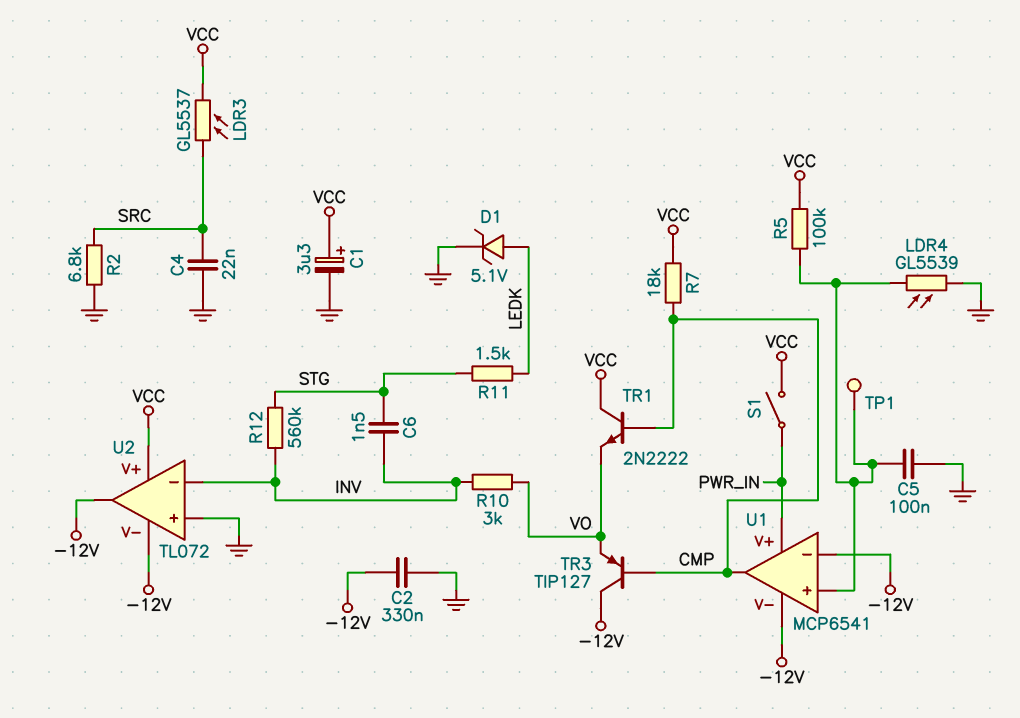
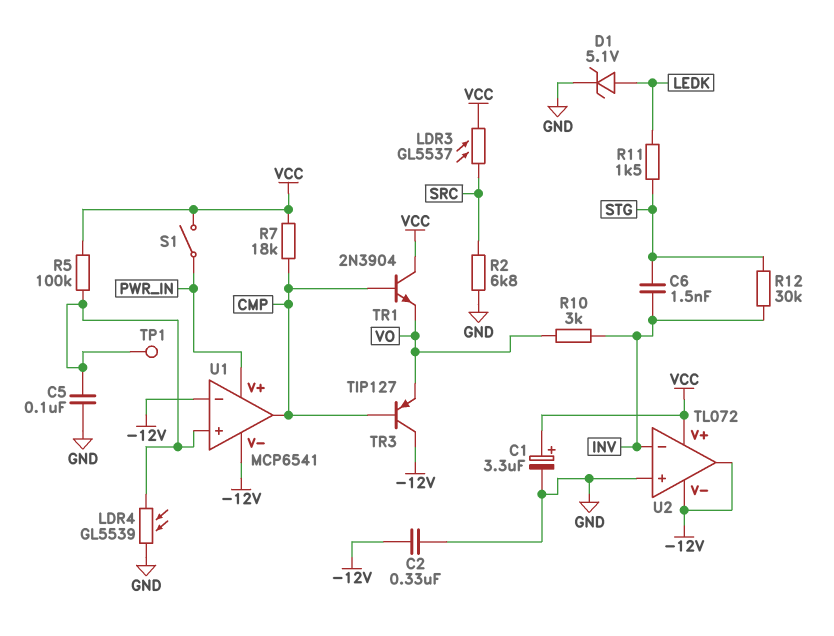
C4: 22nF (GND, SRC) -> none
R12: 560k (INV, STG) -> 30k (INV, STG)
TR1: NPN 2N2222 (B CMP, C VCC, E VO) -> NPN 2N3904 (B CMP, C VCC, E VO)

